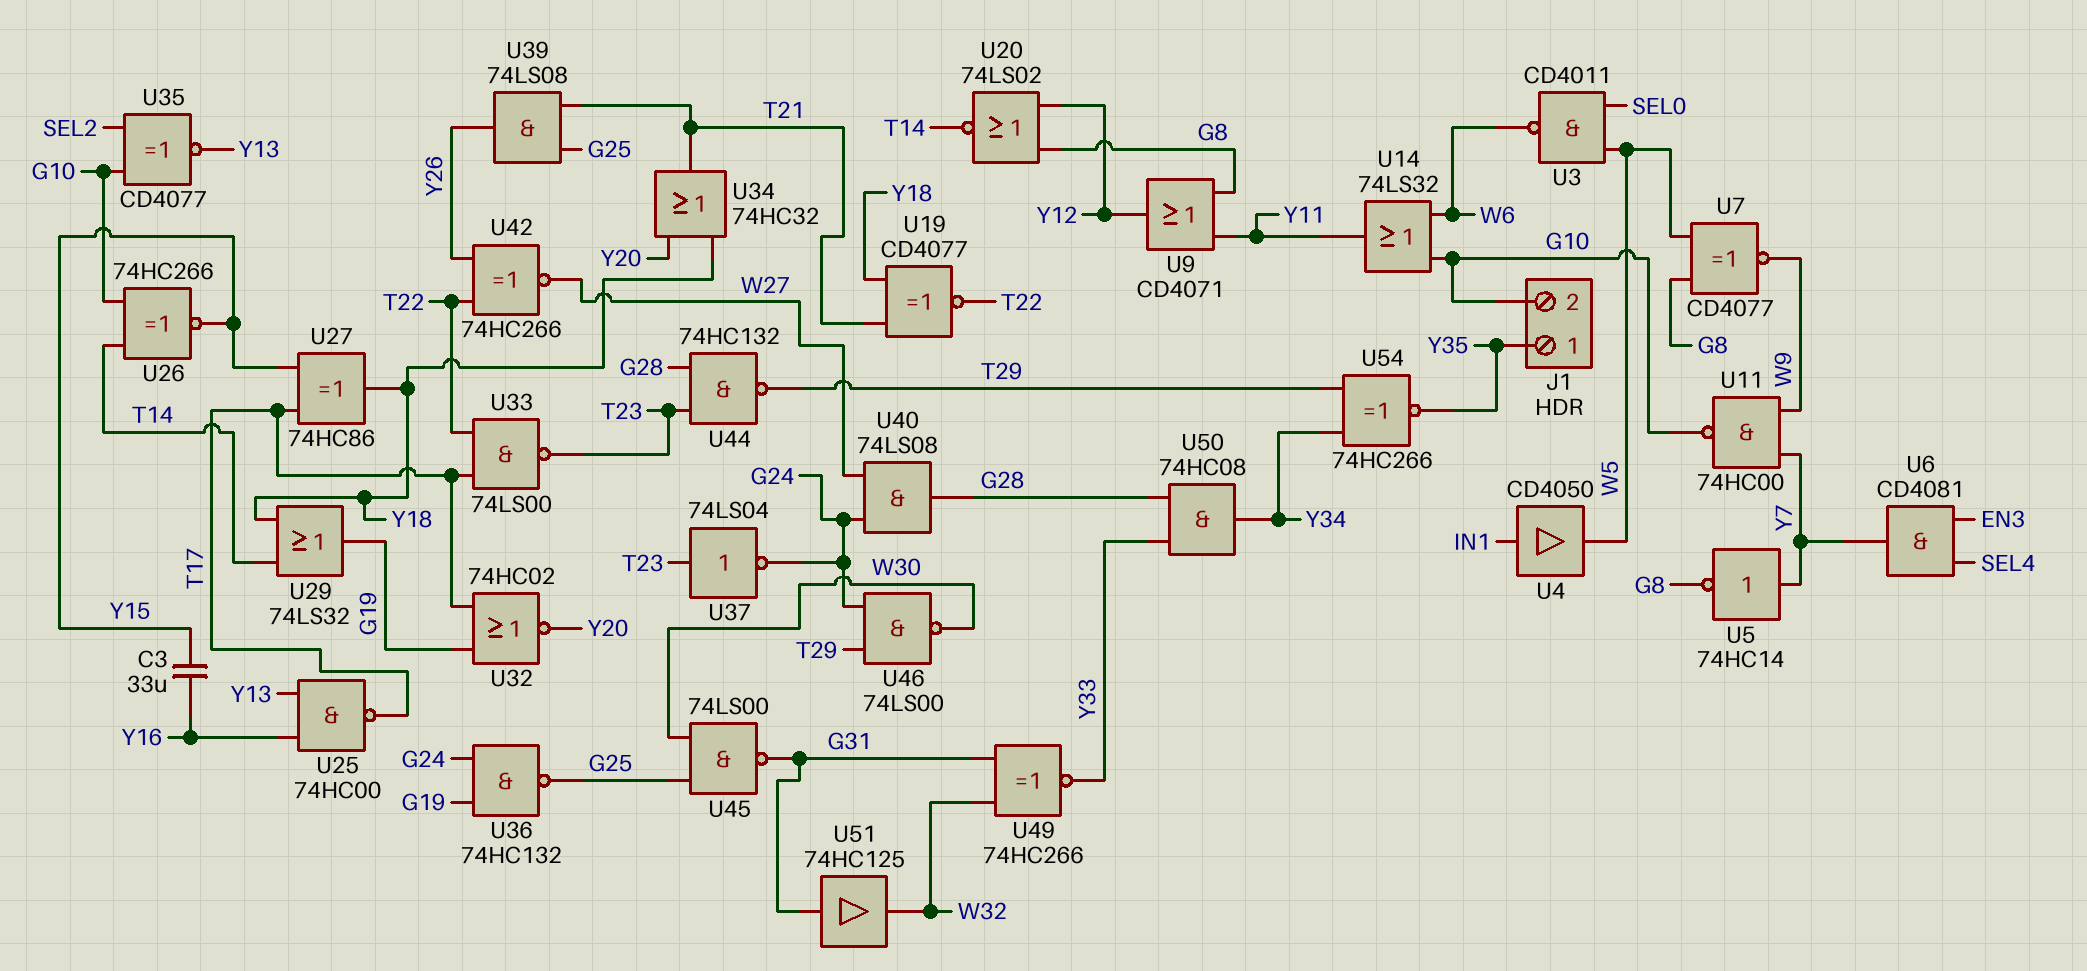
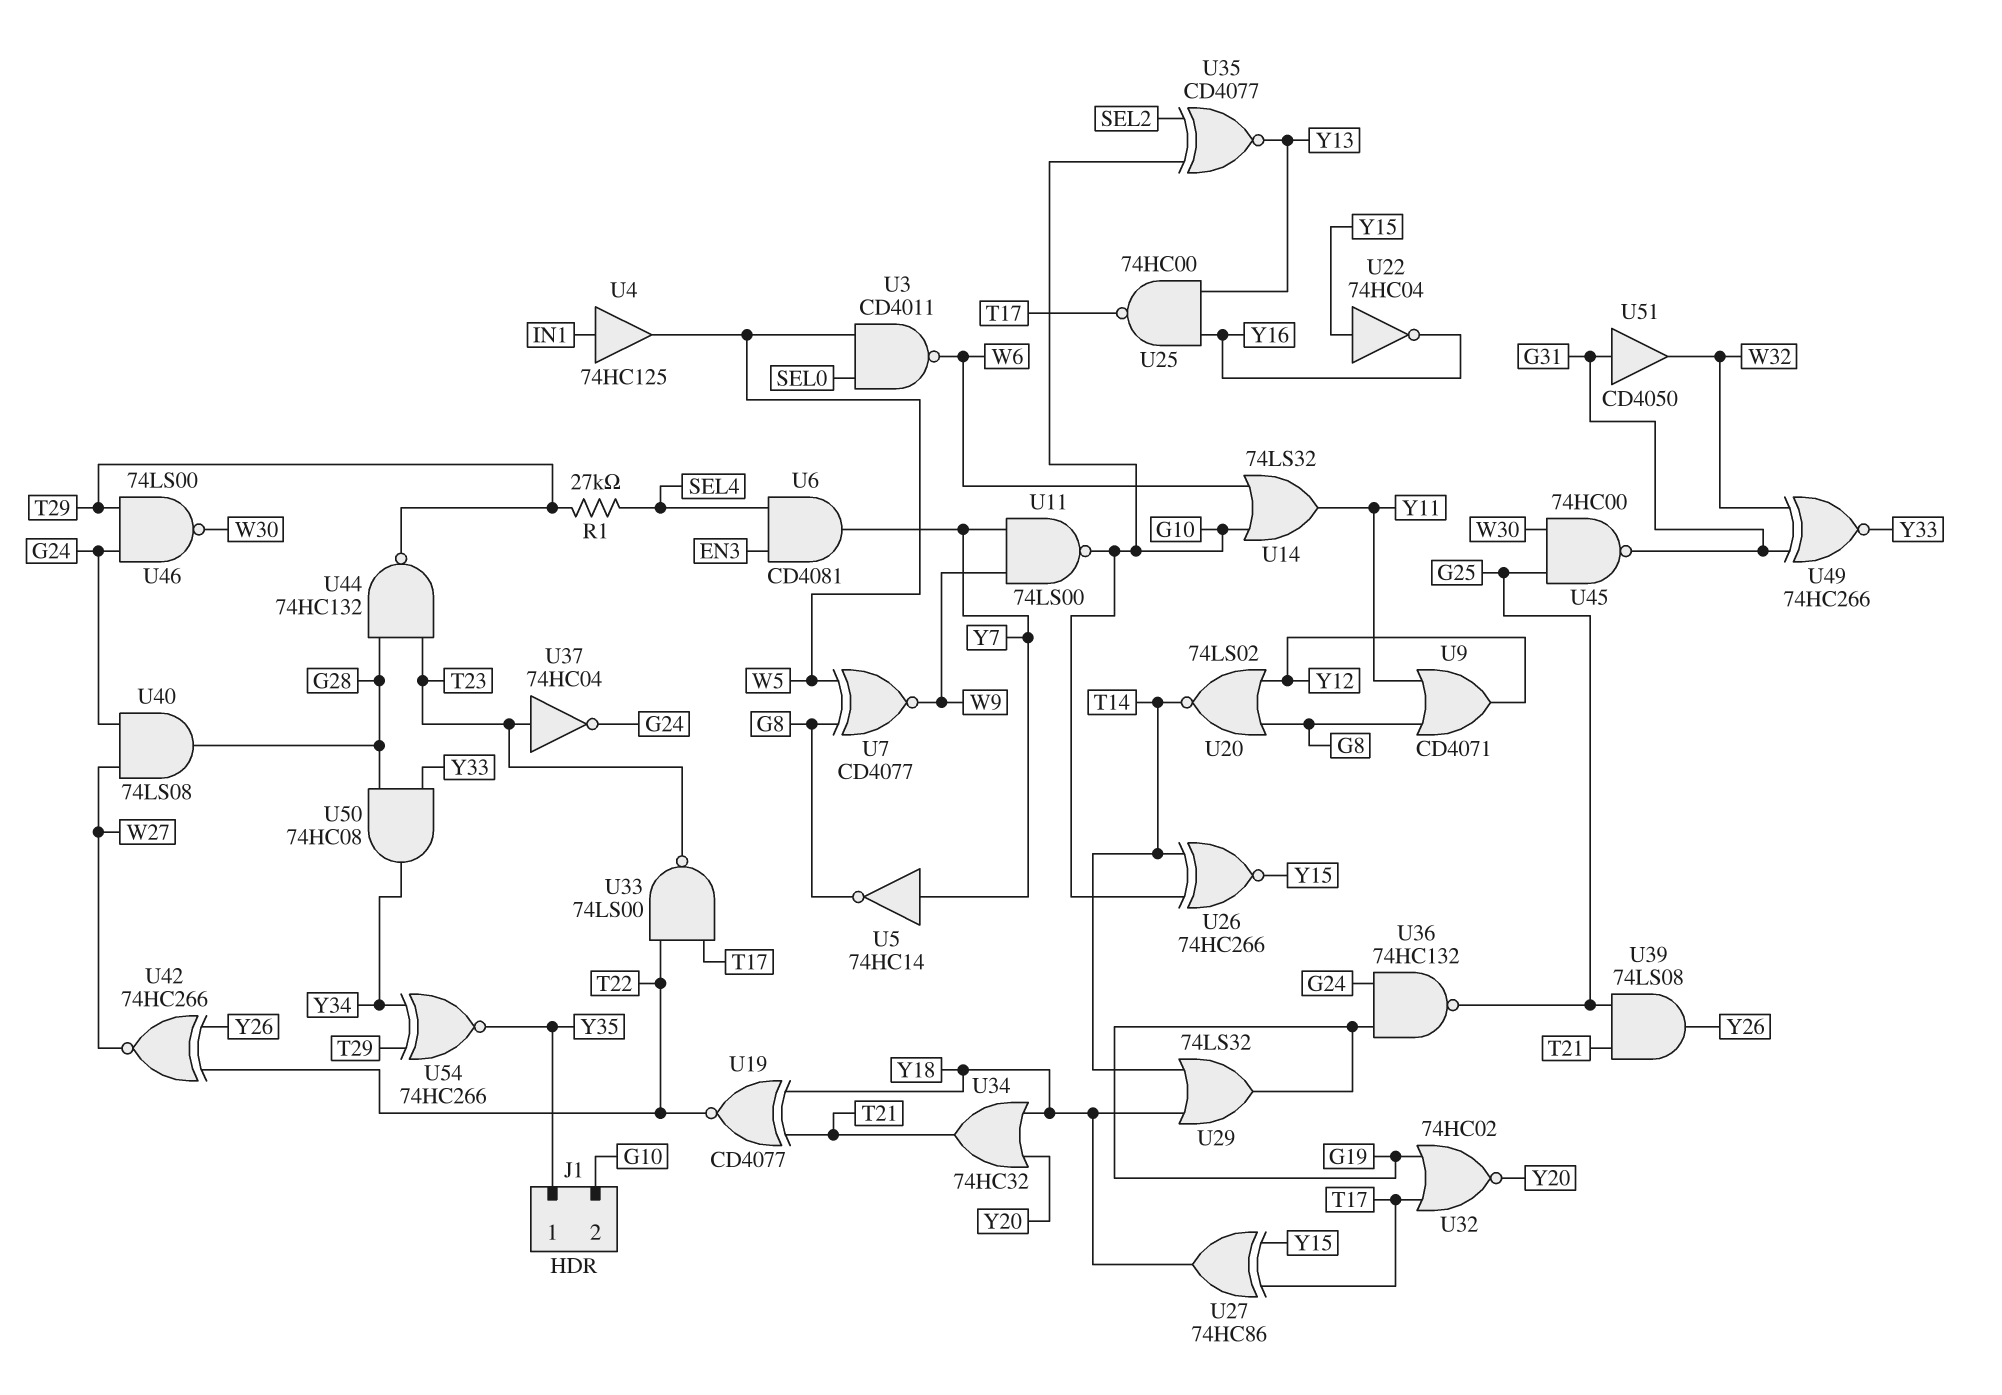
C3: 33uF (Y15, Y16) -> none
R1: none -> 27k (SEL4, T29)
U4: buffer CD4050 (in IN1, out W5) -> buffer 74HC125 (in IN1, out W5)
U11: NAND 74HC00 (in W9, in Y7, out G10) -> NAND 74LS00 (in W9, in Y7, out G10)
U22: none -> NOT 74HC04 (in Y15, out Y16)
U37: NOT 74LS04 (in T23, out G24) -> NOT 74HC04 (in T23, out G24)
U45: NAND 74LS00 (in G25, in W30, out G31) -> NAND 74HC00 (in G25, in W30, out G31)
U51: buffer 74HC125 (in G31, out W32) -> buffer CD4050 (in G31, out W32)

